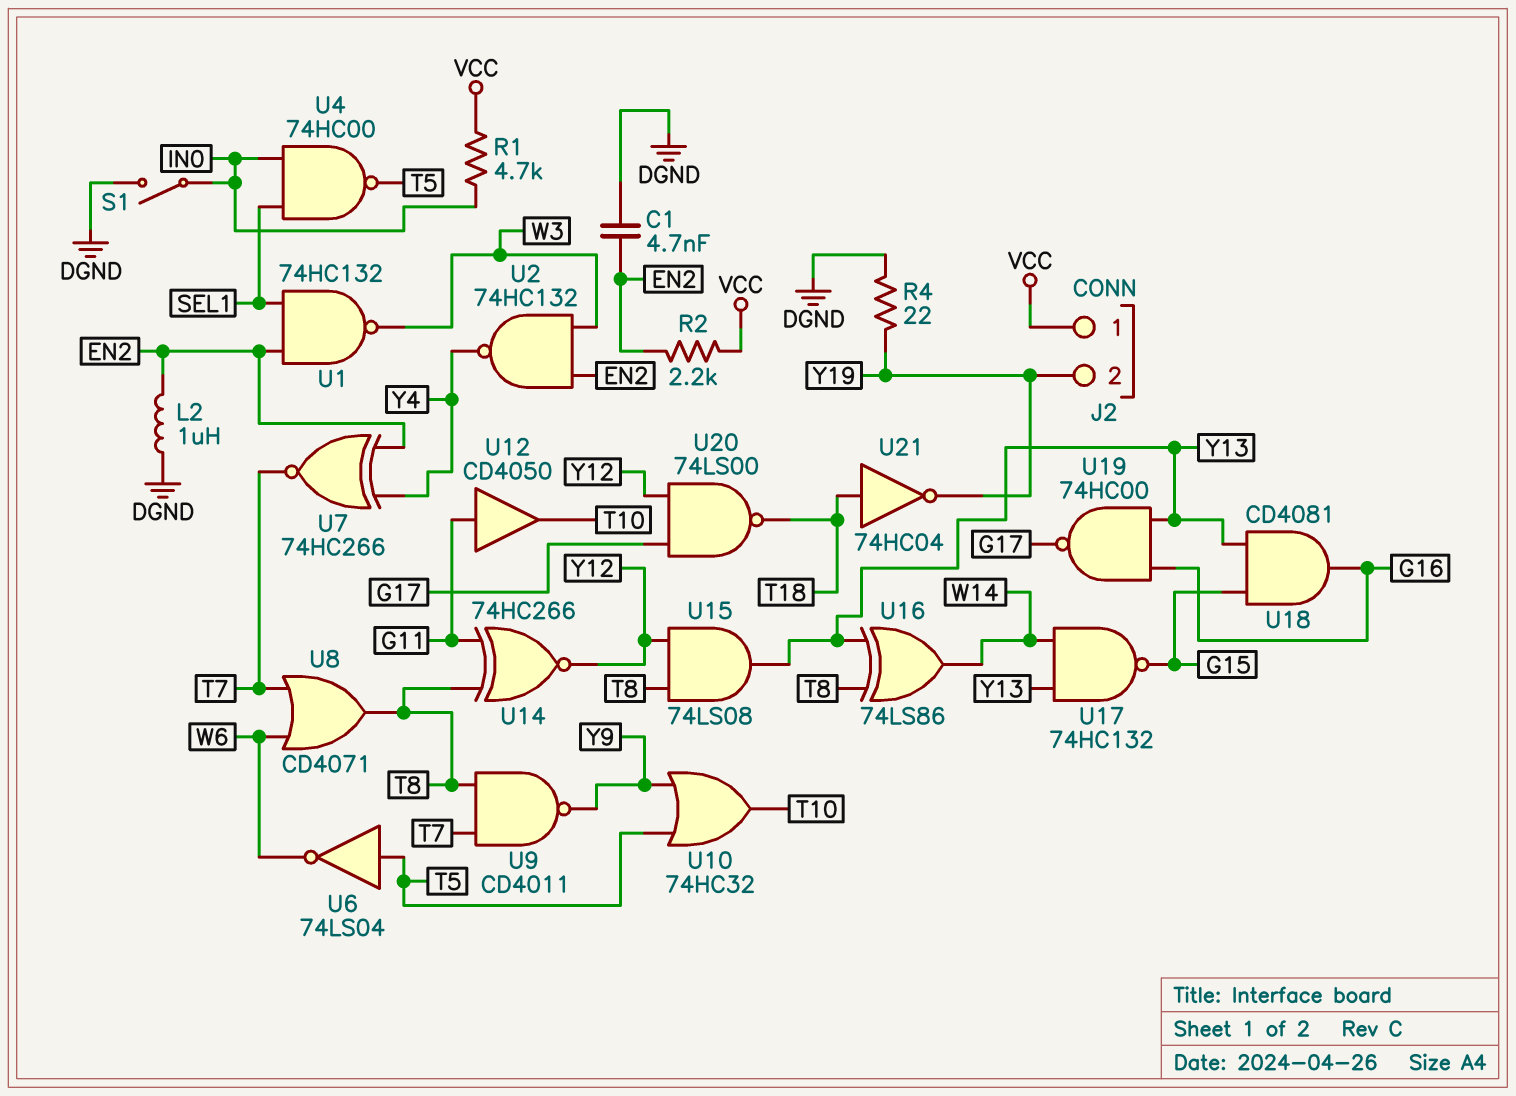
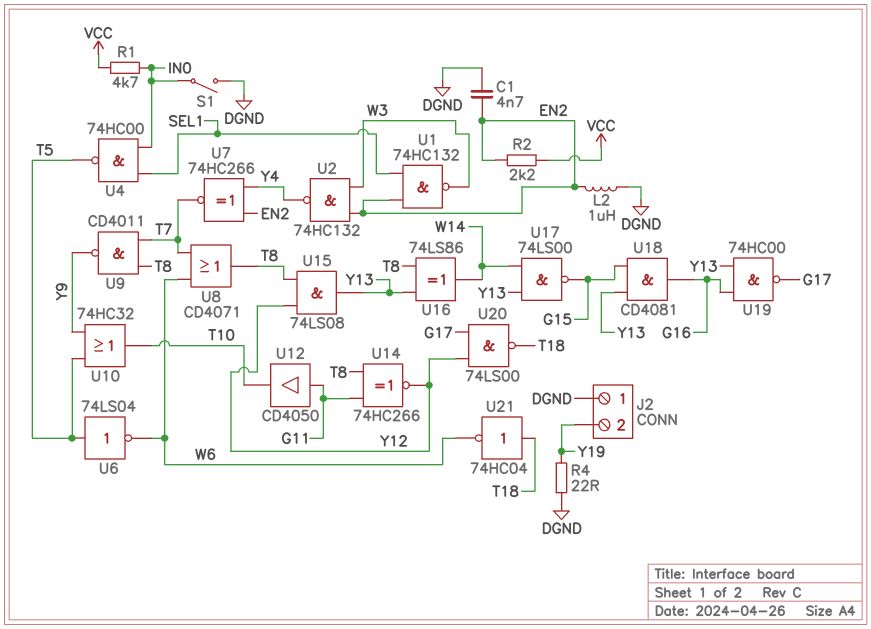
J2 pin 1: VCC -> DGND
U17: NAND 74HC132 (in W14, in Y13, out G15) -> NAND 74LS00 (in W14, in Y13, out G15)
U21: NOT 74HC04 (in T18, out Y19) -> NOT 74HC04 (in T18, out W6)

